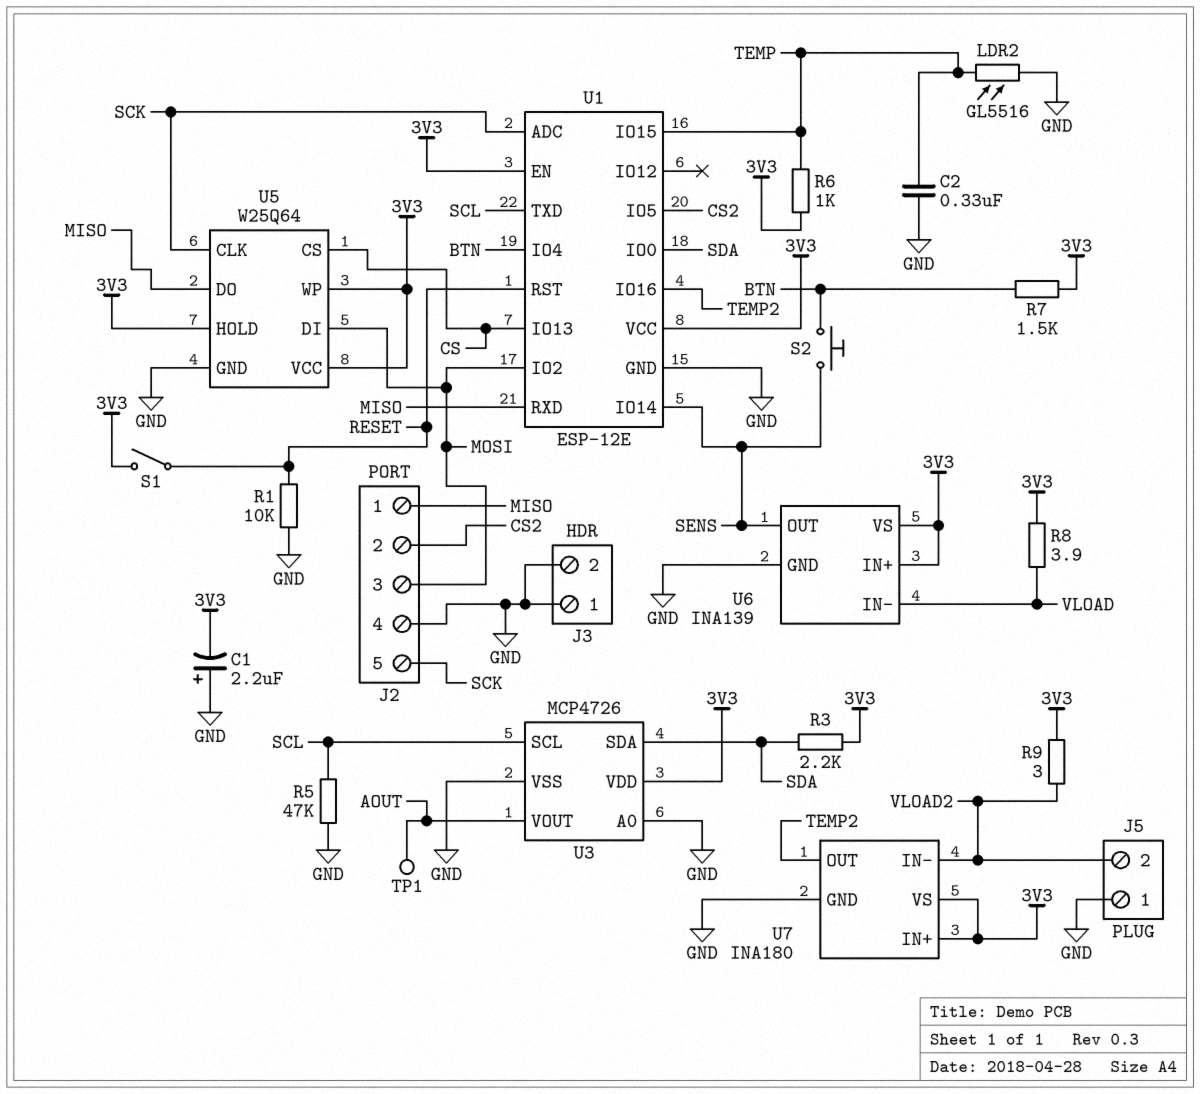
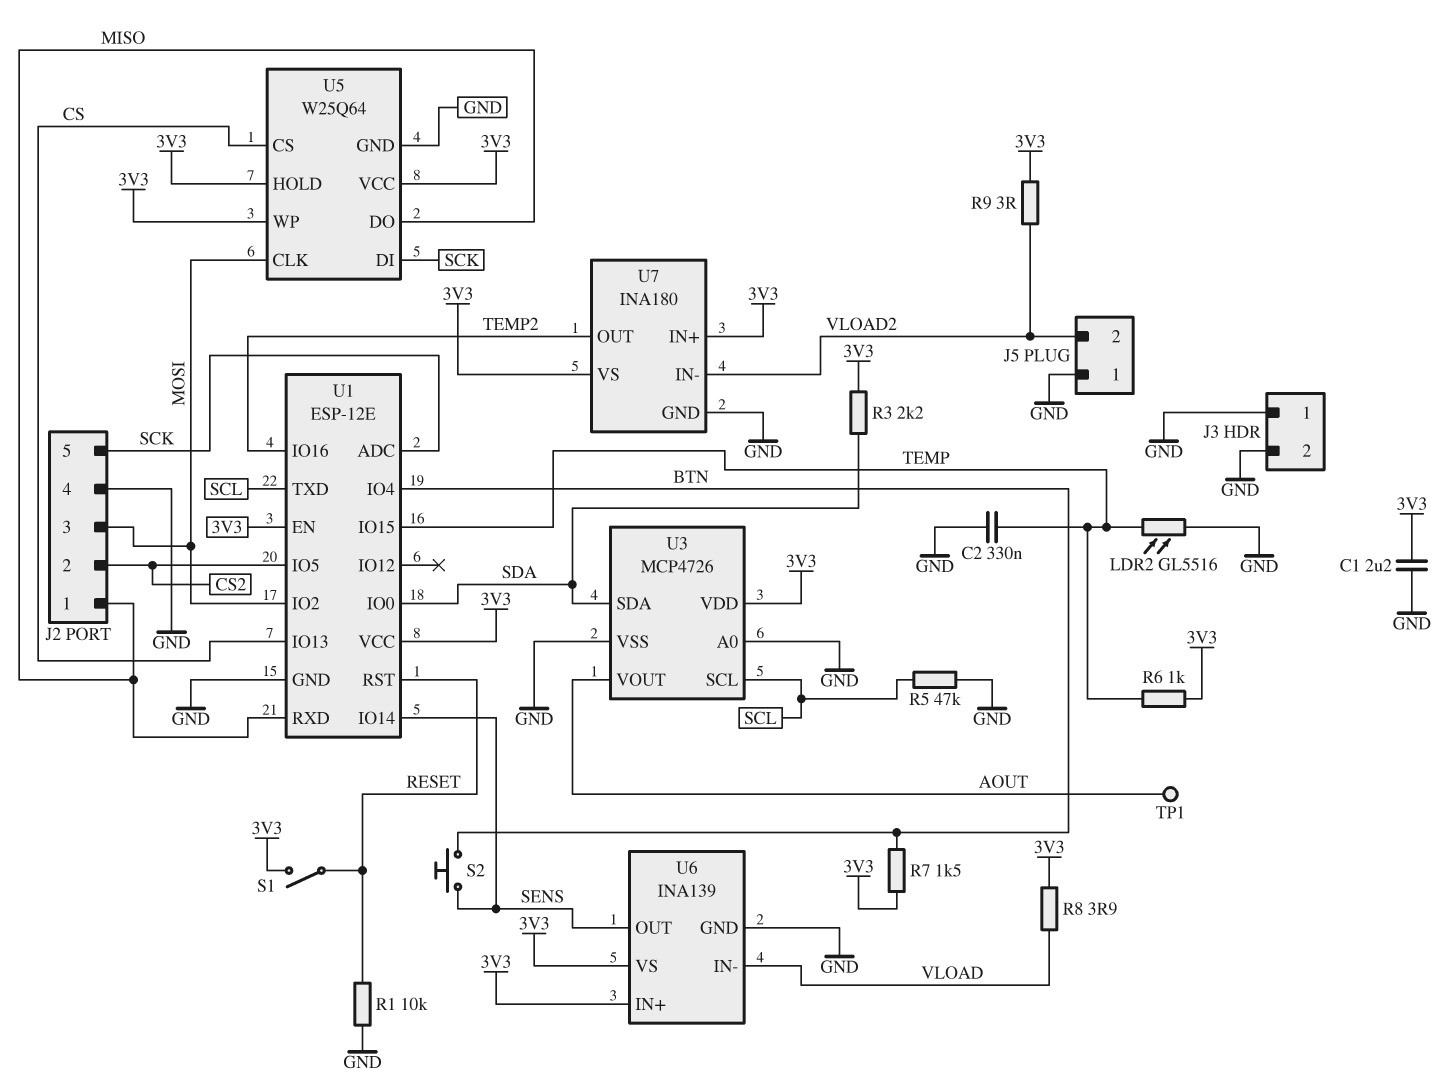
C1: 2.2uF (plus GND, minus 3V3) -> 2.2uF (3V3, GND)
U5 pin CLK: SCK -> MOSI
U5 pin DI: MOSI -> SCK

